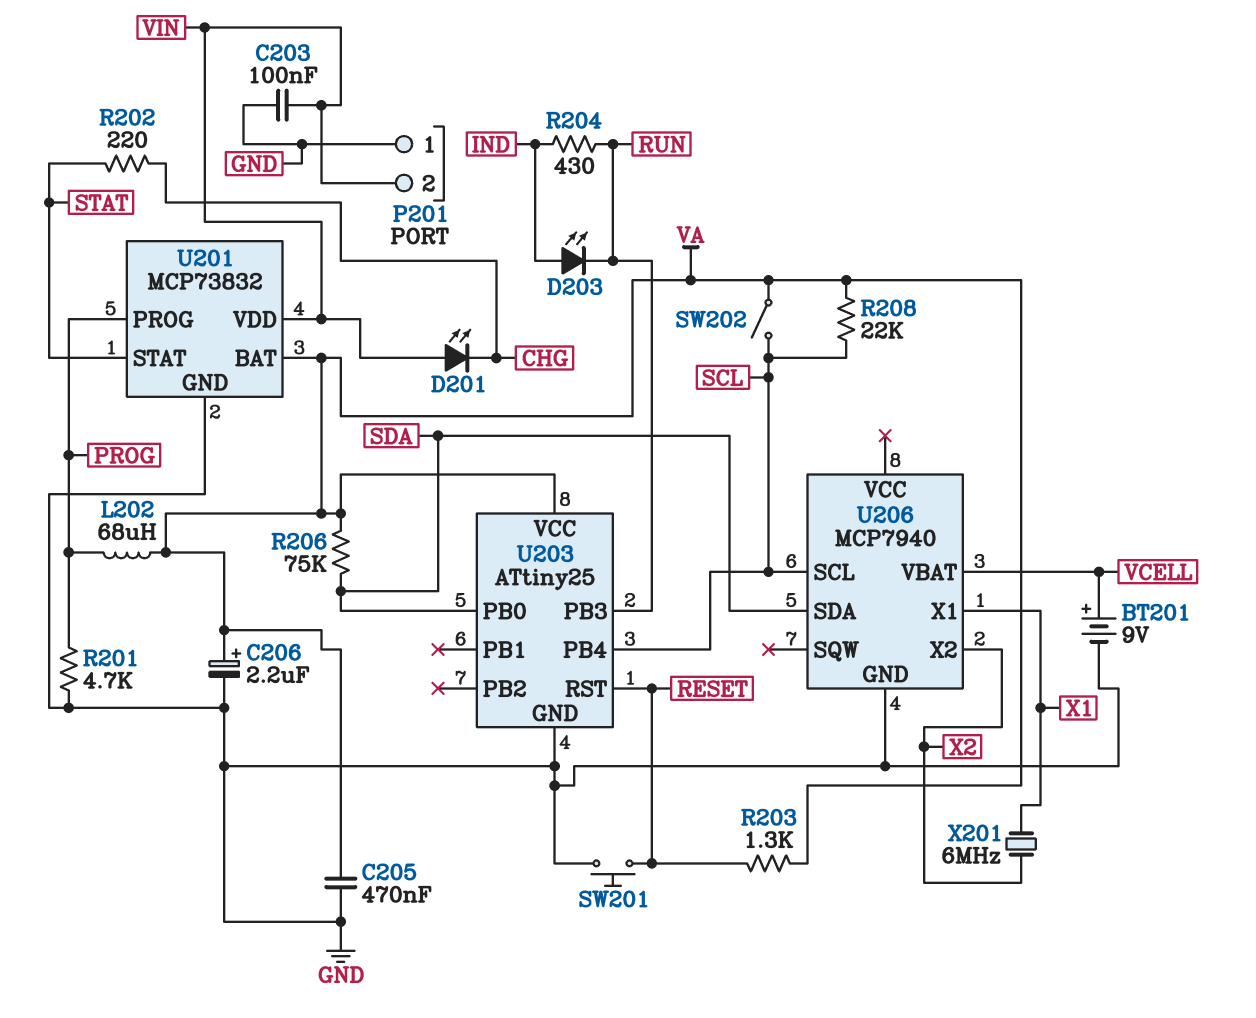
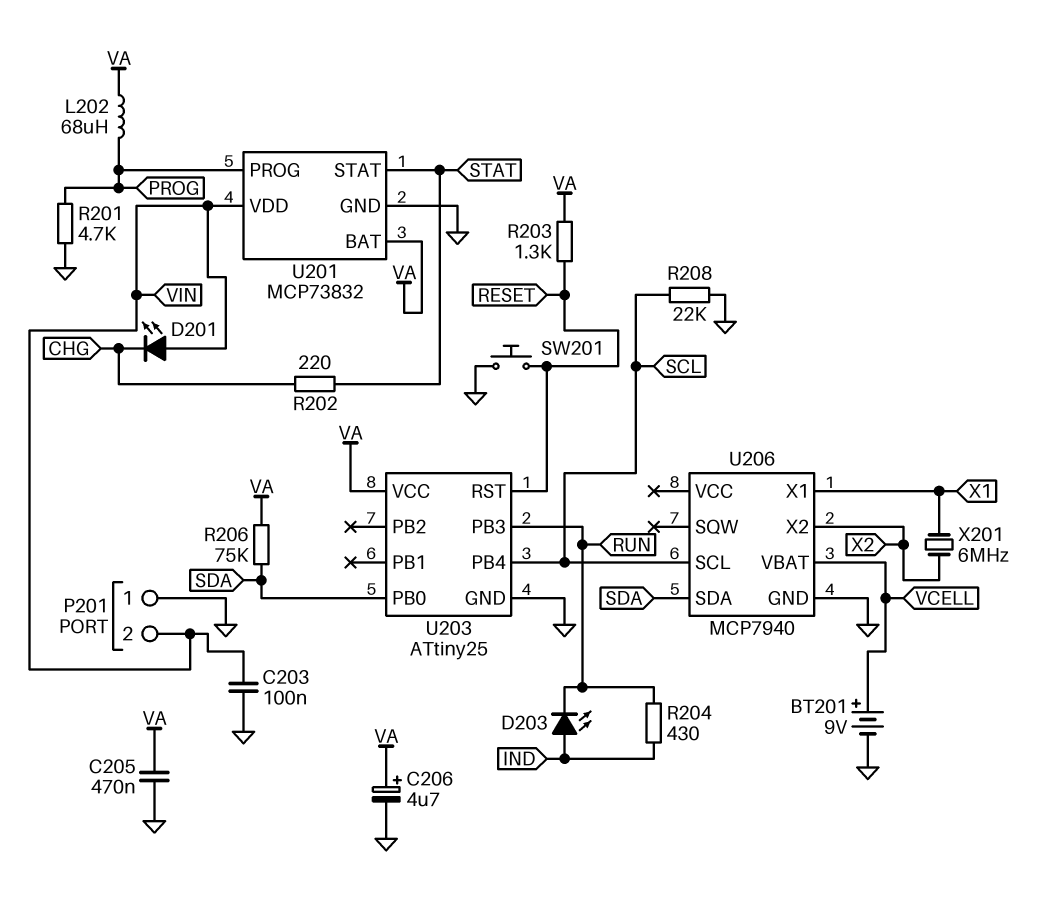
C206: 2.2uF (plus VA, minus GND) -> 4.7uF (plus VA, minus GND)
R208: 22k (SCL, VA) -> 22k (GND, SCL)
SW202: switch (SCL, VA) -> none

